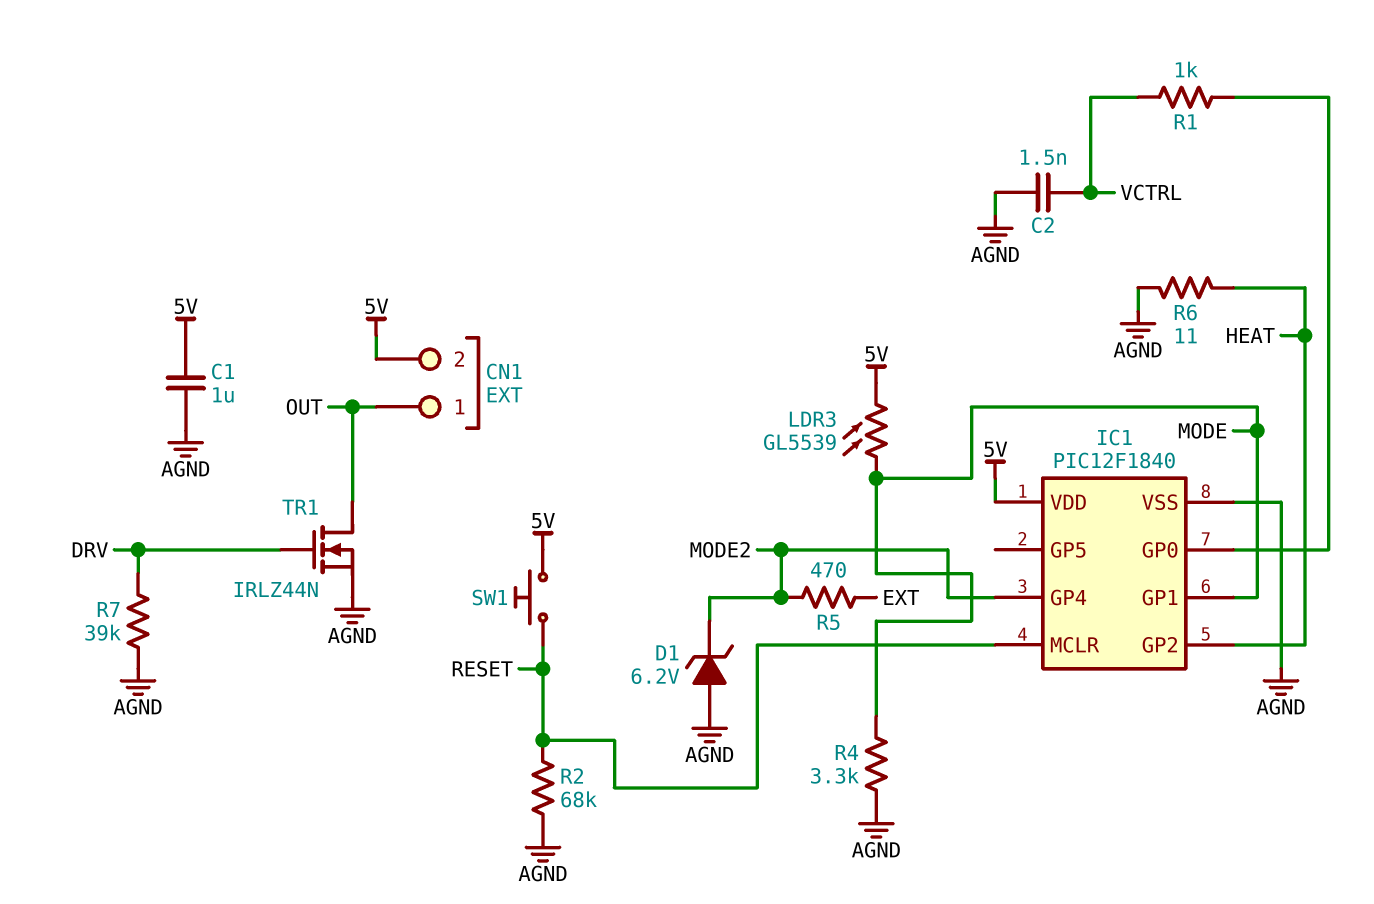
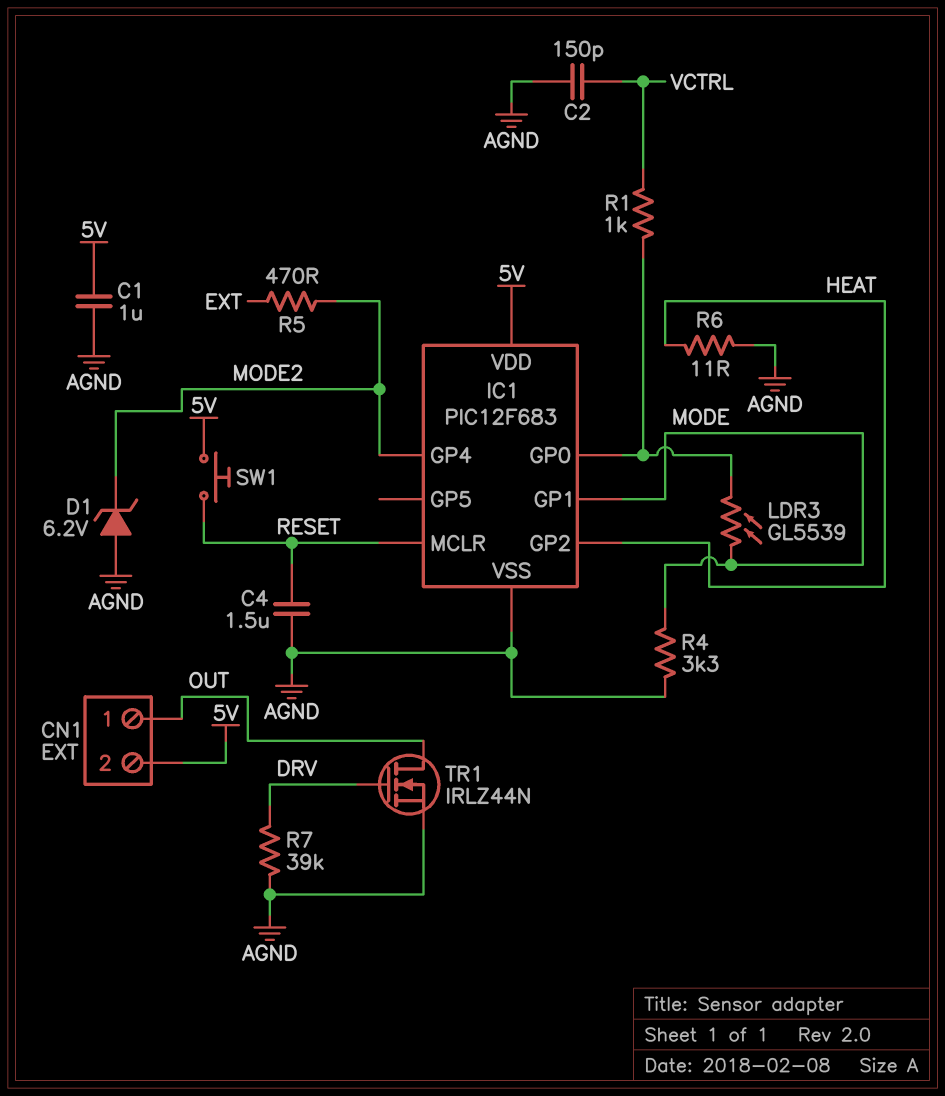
C2: 1.5nF (AGND, VCTRL) -> 150pF (AGND, VCTRL)
C4: none -> 1.5uF (AGND, RESET)
IC1: PIC12F1840 -> PIC12F683
LDR3: GL5539 (5V, MODE) -> GL5539 (IC1/GP0, MODE)
R2: 68k (AGND, RESET) -> none

